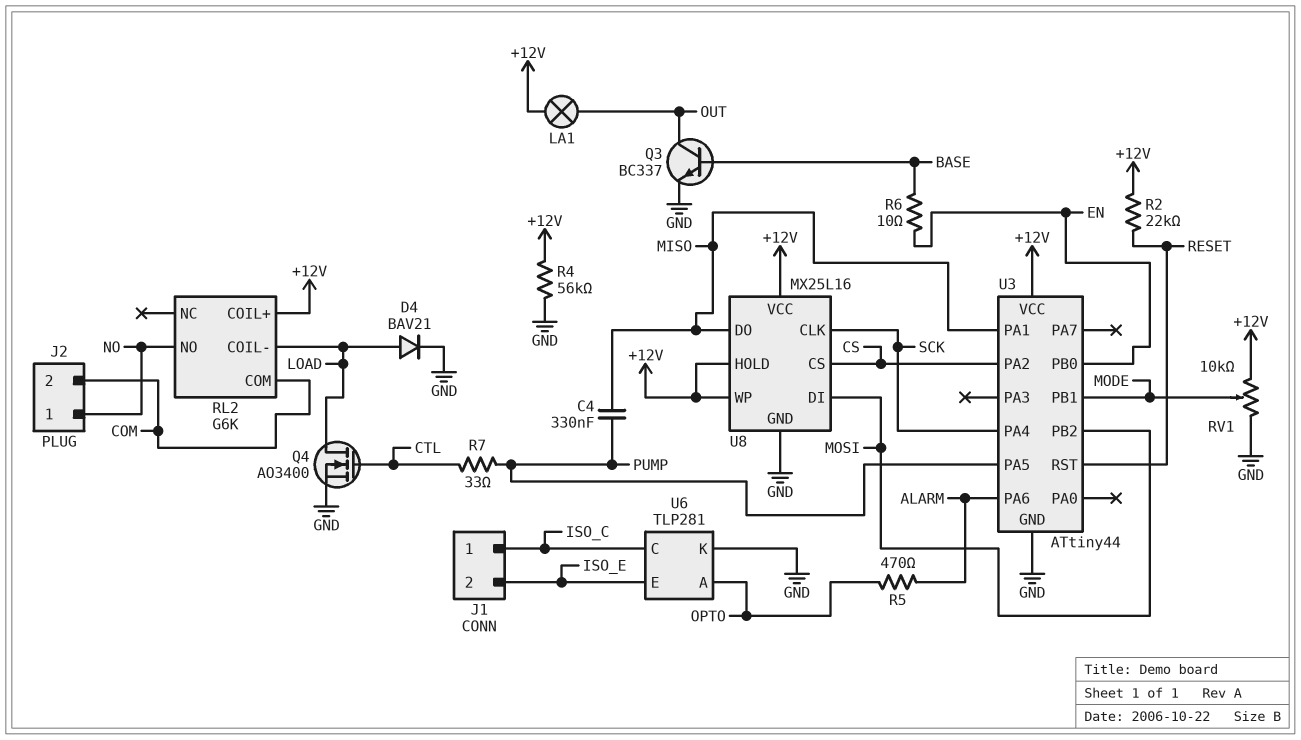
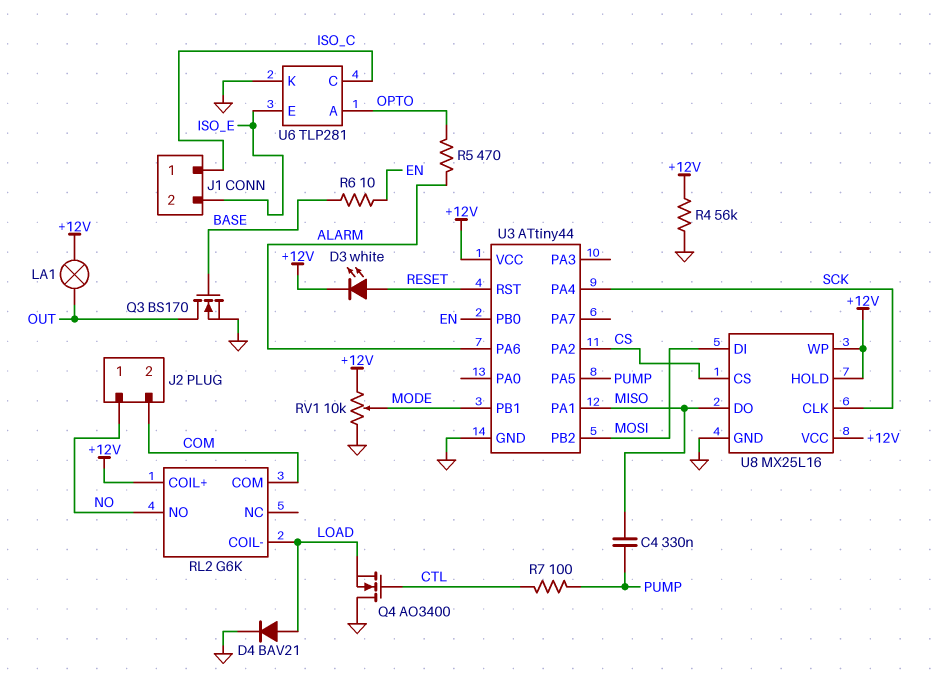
D3: none -> LED white (A RESET, K +12V)
Q3: NPN BC337 (B BASE, C OUT, E GND) -> NMOS BS170 (G BASE, D OUT, S GND)
Q4: NMOS AO3400 (G CTL, D LOAD, S GND) -> NMOS AO3400 (G CTL, D GND, S LOAD)
R2: 22k (+12V, RESET) -> none
R7: 33 (CTL, PUMP) -> 100 (CTL, PUMP)

